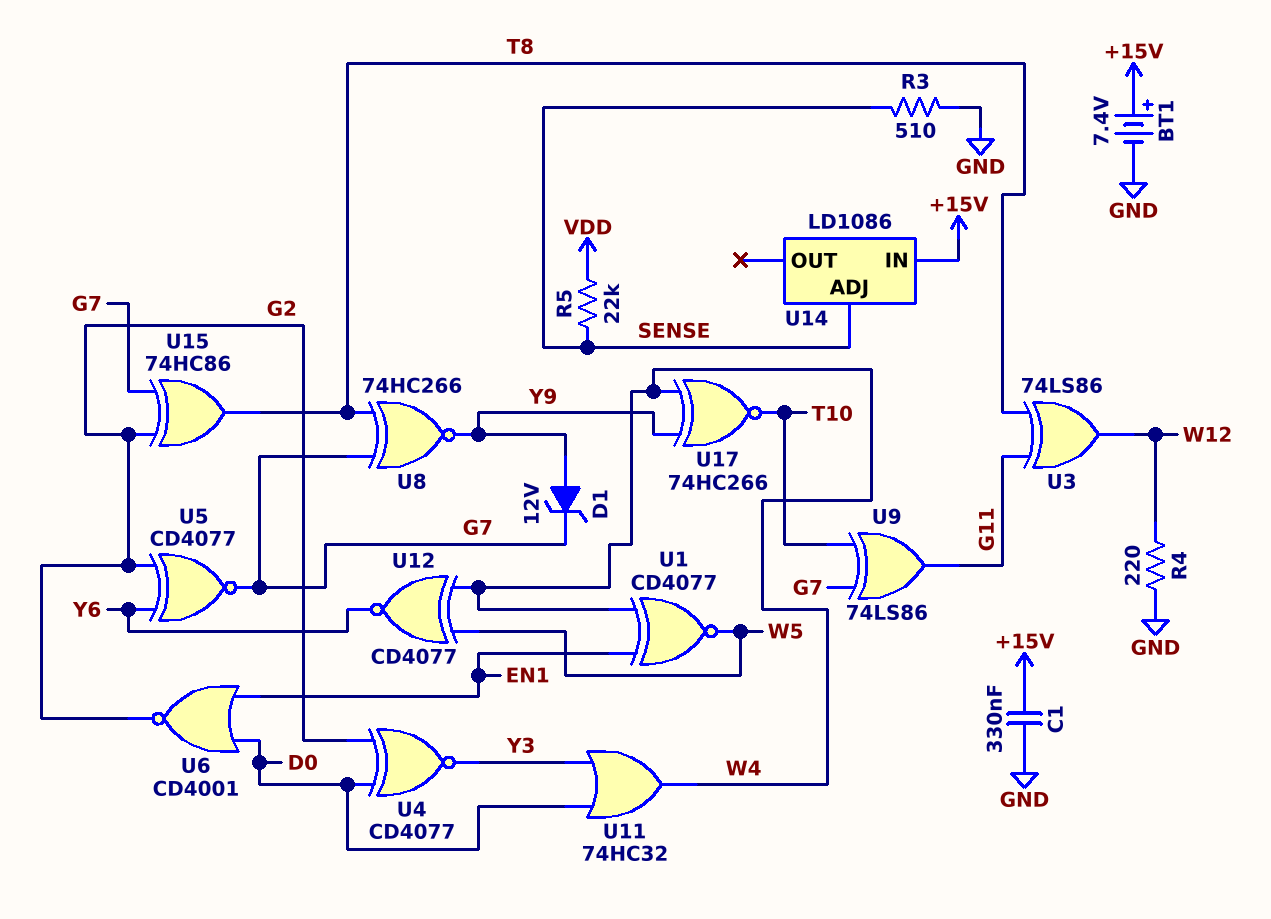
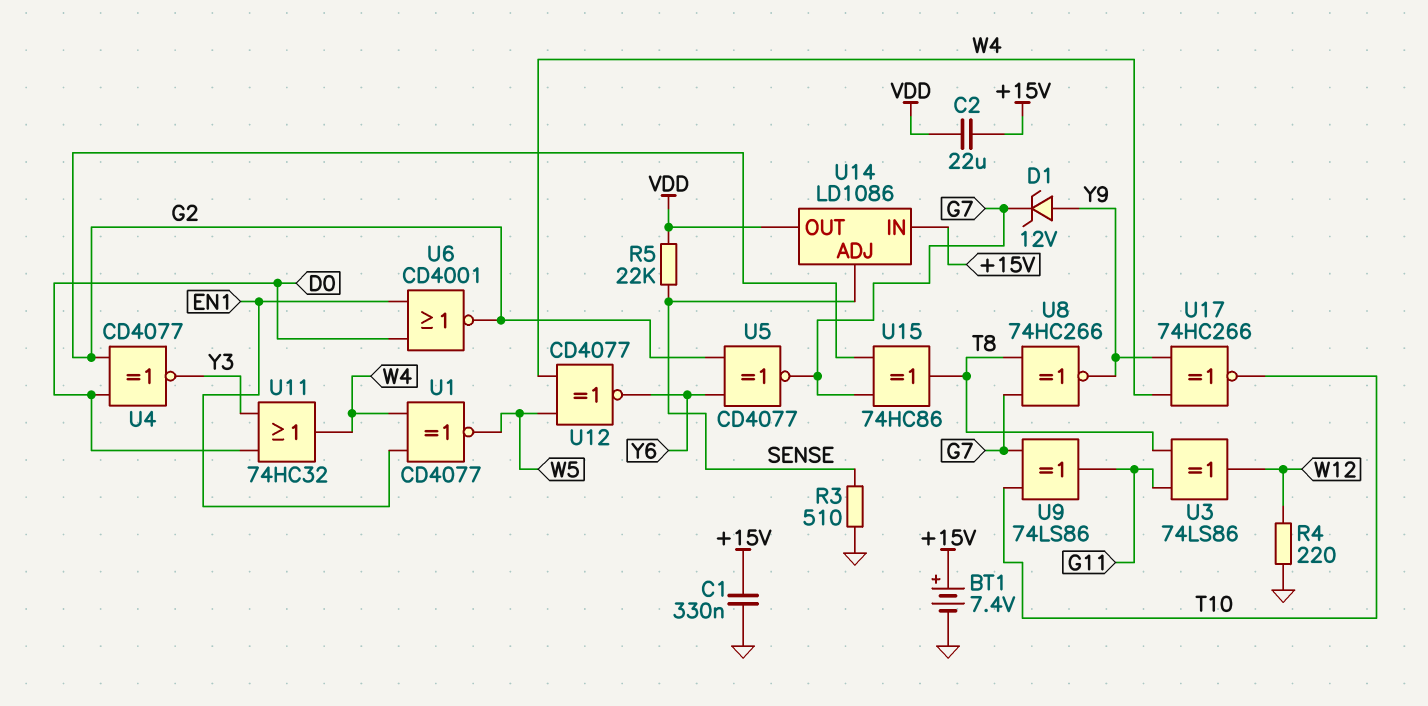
C2: none -> 22uF (+15V, VDD)
U14 pin OUT: none -> VDD

